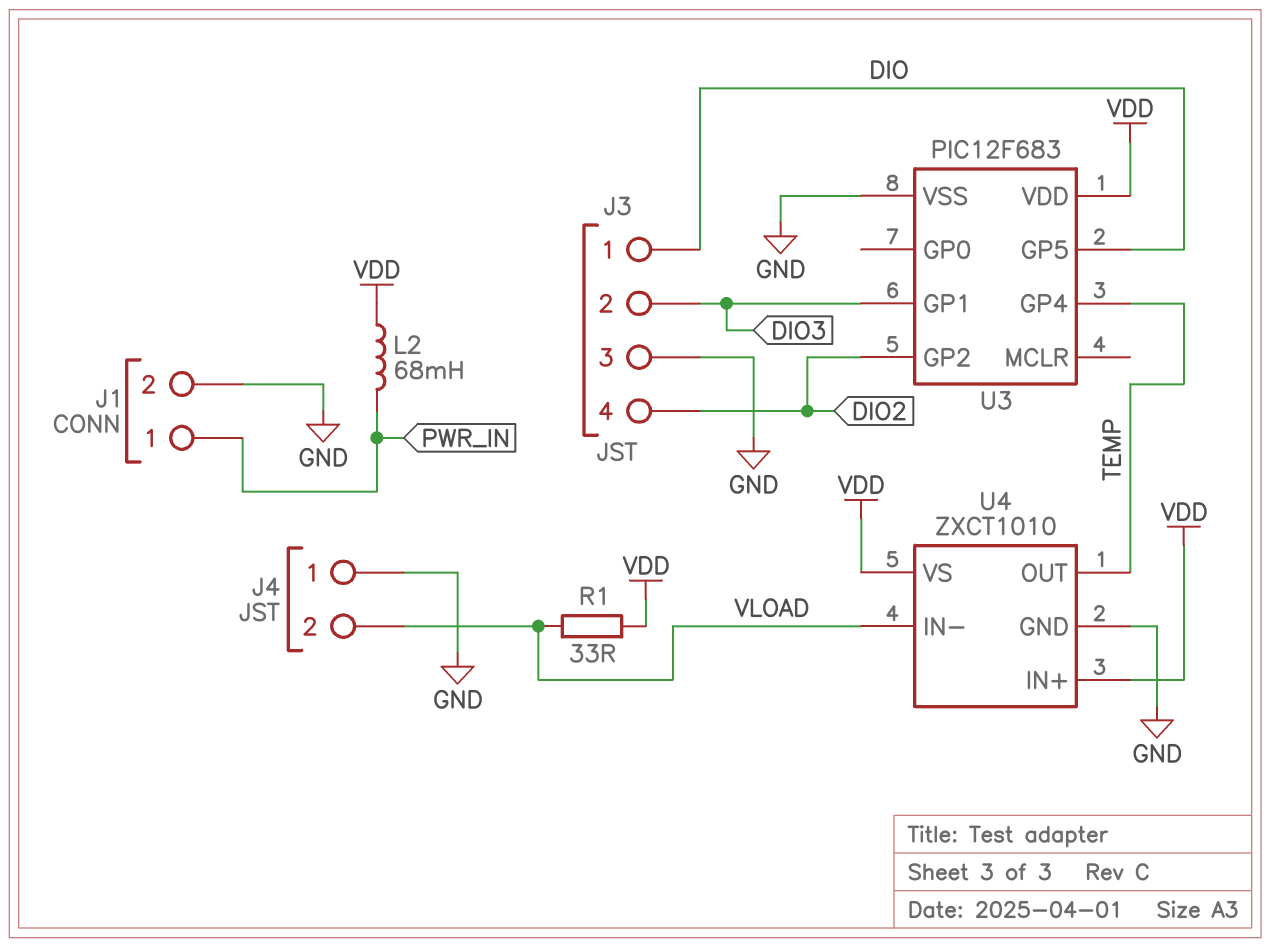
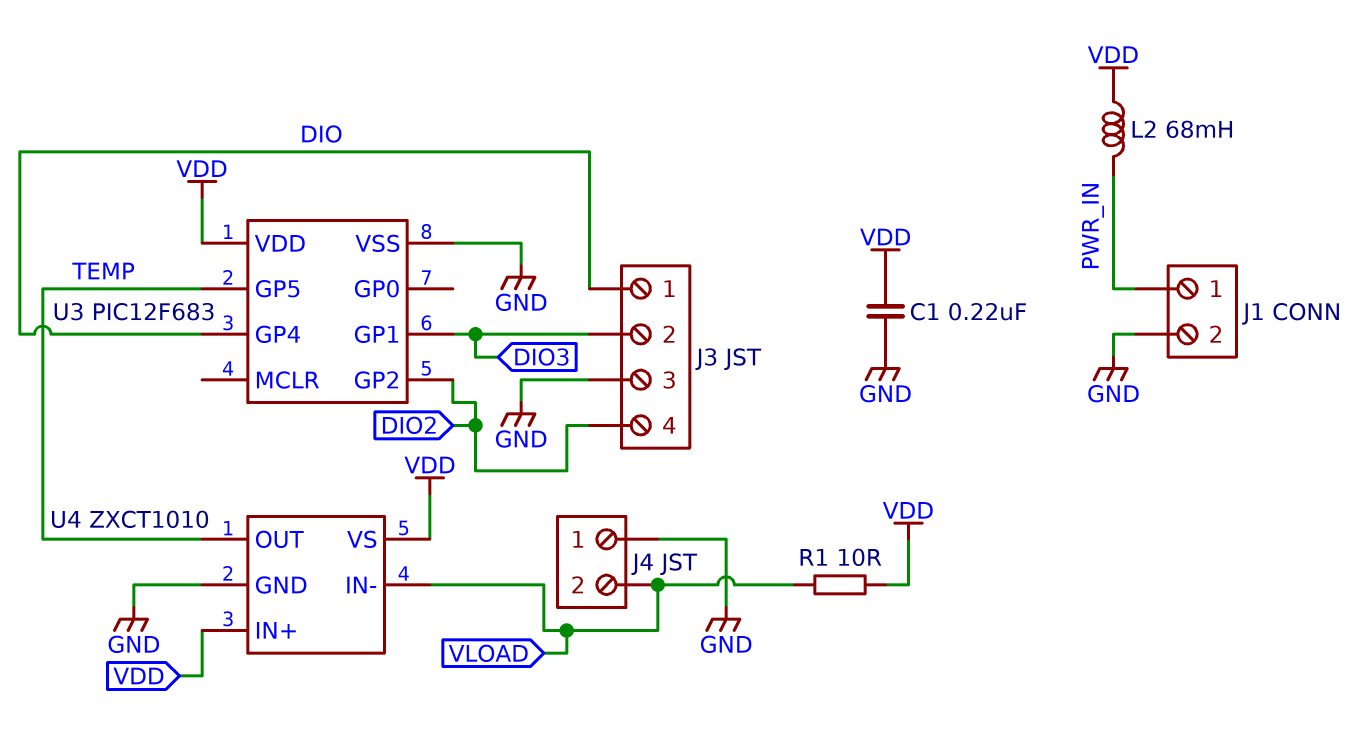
C1: none -> 220nF (GND, VDD)
R1: 33 (VDD, VLOAD) -> 10 (VDD, VLOAD)
U3 pin GP4: TEMP -> DIO
U3 pin GP5: DIO -> TEMP

